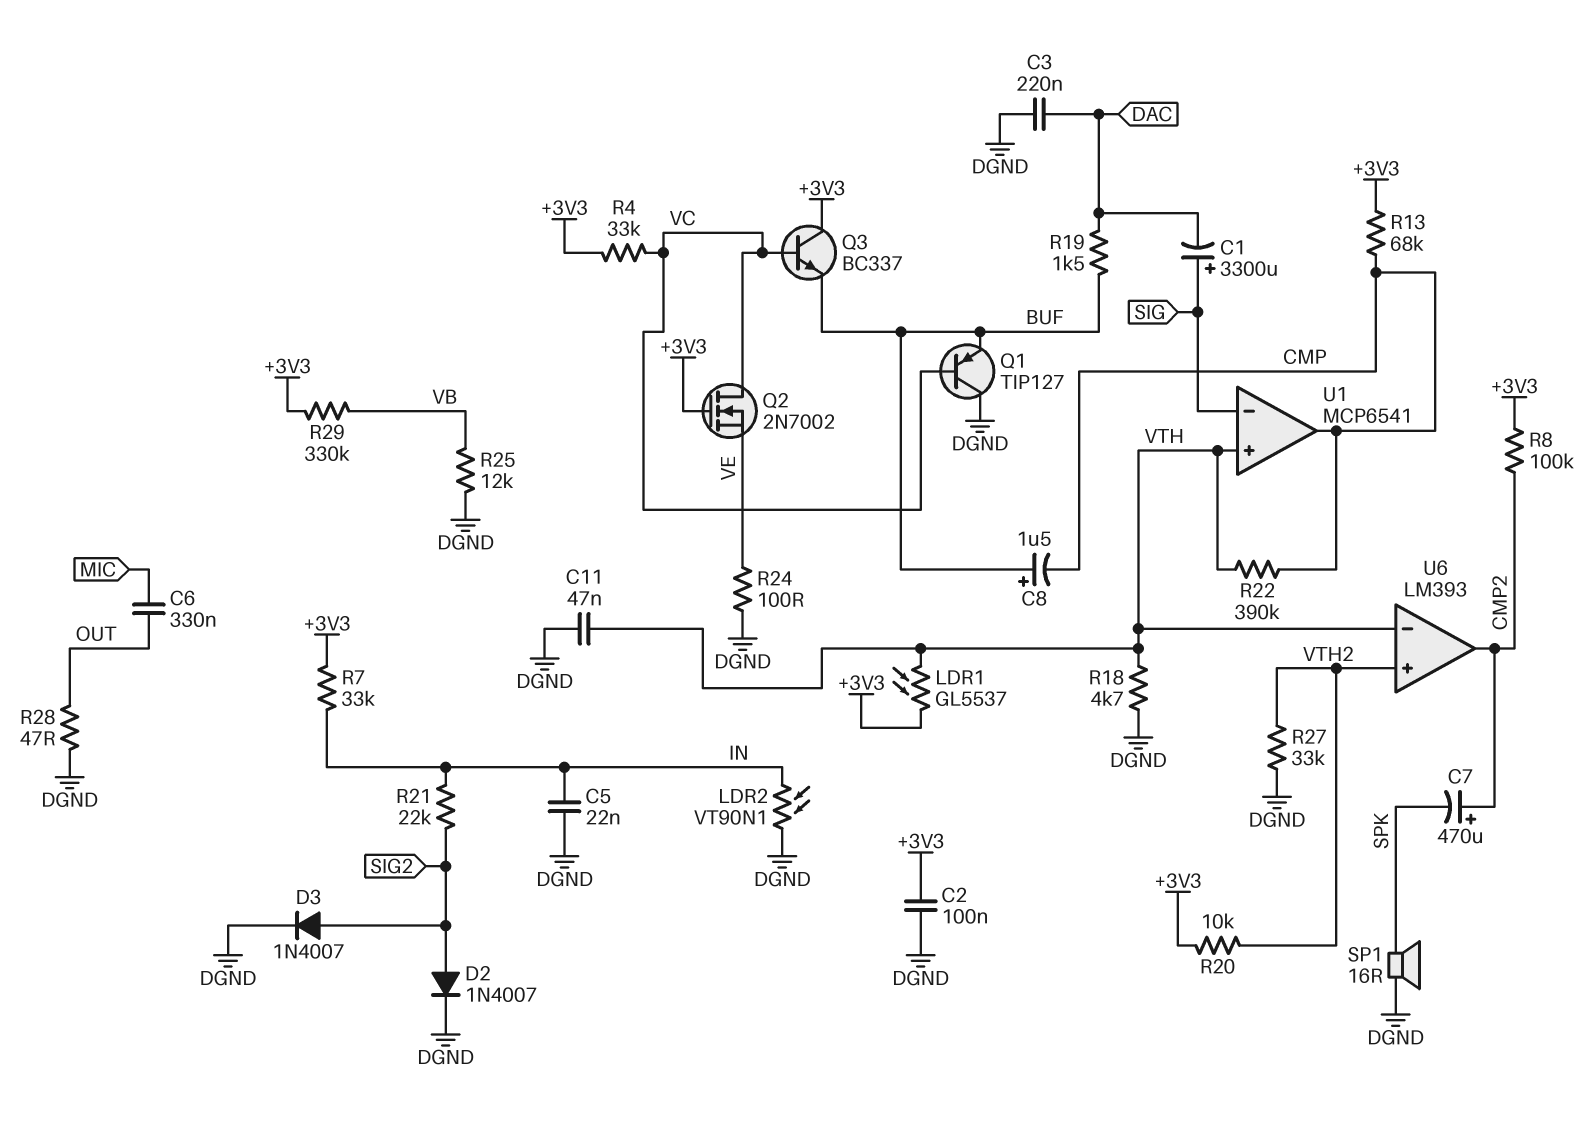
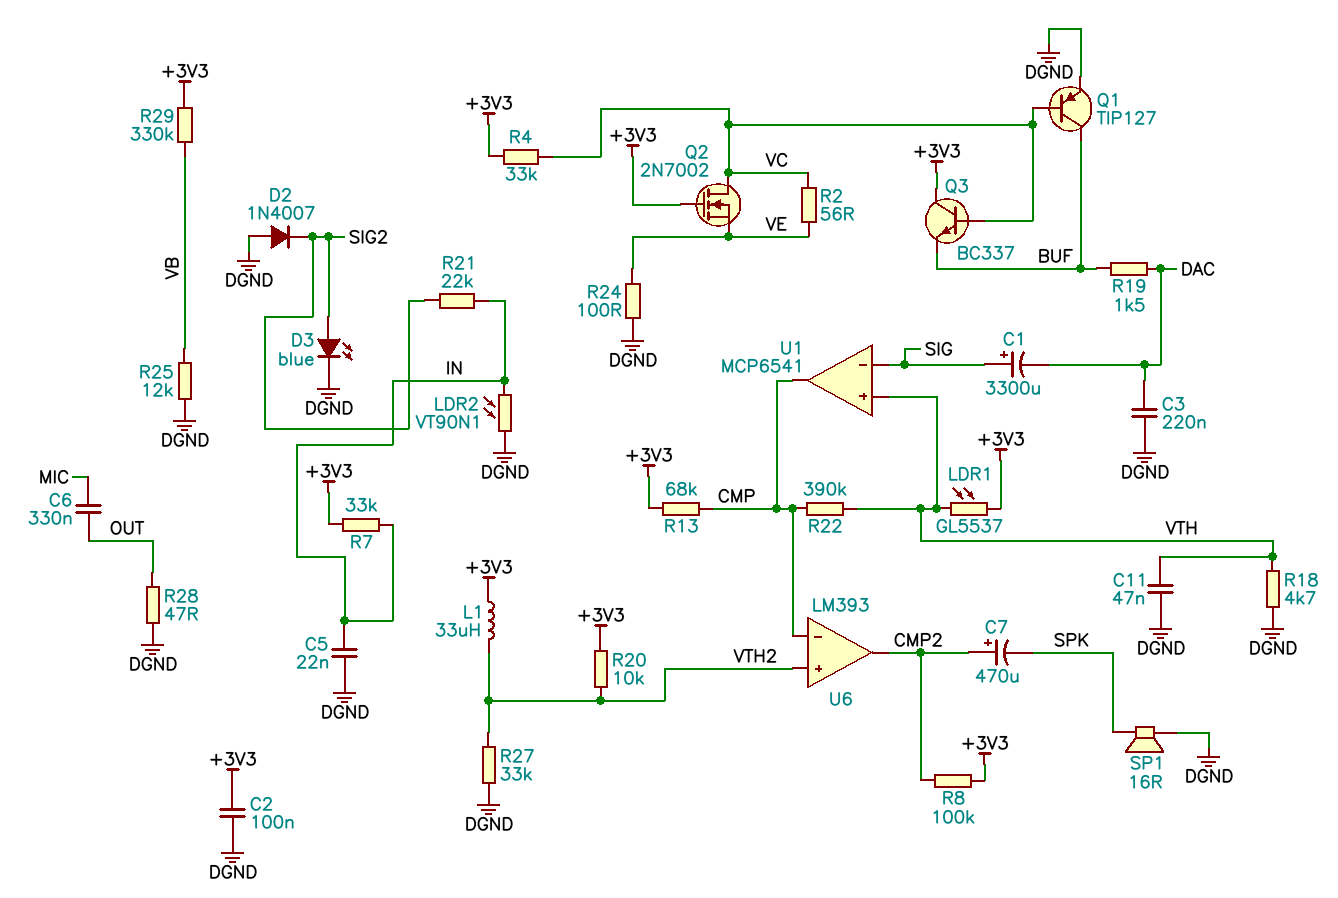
C8: 1.5uF (plus BUF, minus CMP) -> none
D2: diode 1N4007 (A SIG2, K DGND) -> diode 1N4007 (A DGND, K SIG2)
D3: diode 1N4007 (A SIG2, K DGND) -> LED blue (A SIG2, K DGND)
L1: none -> 33uH (+3V3, VTH2)
Q1: PNP TIP127 (B VC, C DGND, E BUF) -> PNP TIP127 (B VC, C BUF, E DGND)
R2: none -> 56 (VC, VE)
U6 pin in-: VTH -> CMP

